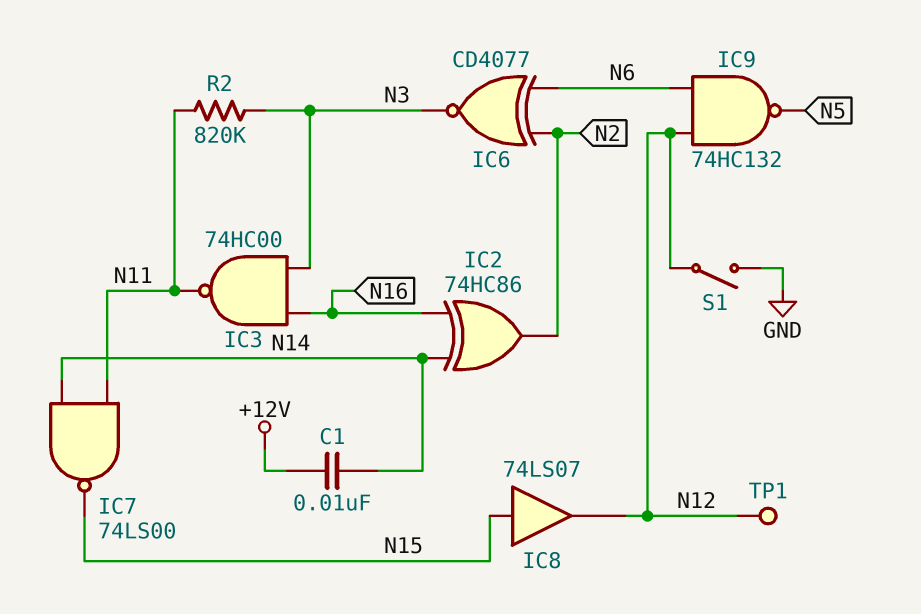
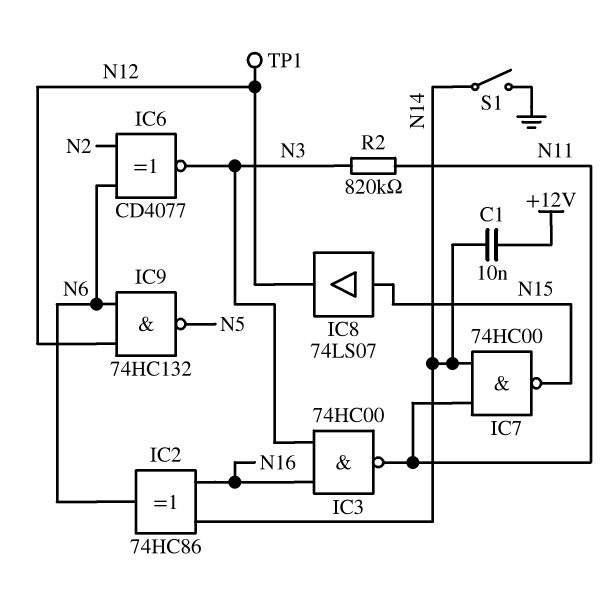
IC2: XOR 74HC86 (in N14, in N16, out N2) -> XOR 74HC86 (in N14, in N16, out N6)
IC7: NAND 74LS00 (in N11, in N14, out N15) -> NAND 74HC00 (in N11, in N14, out N15)
S1: switch (GND, N12) -> switch (GND, N14)

